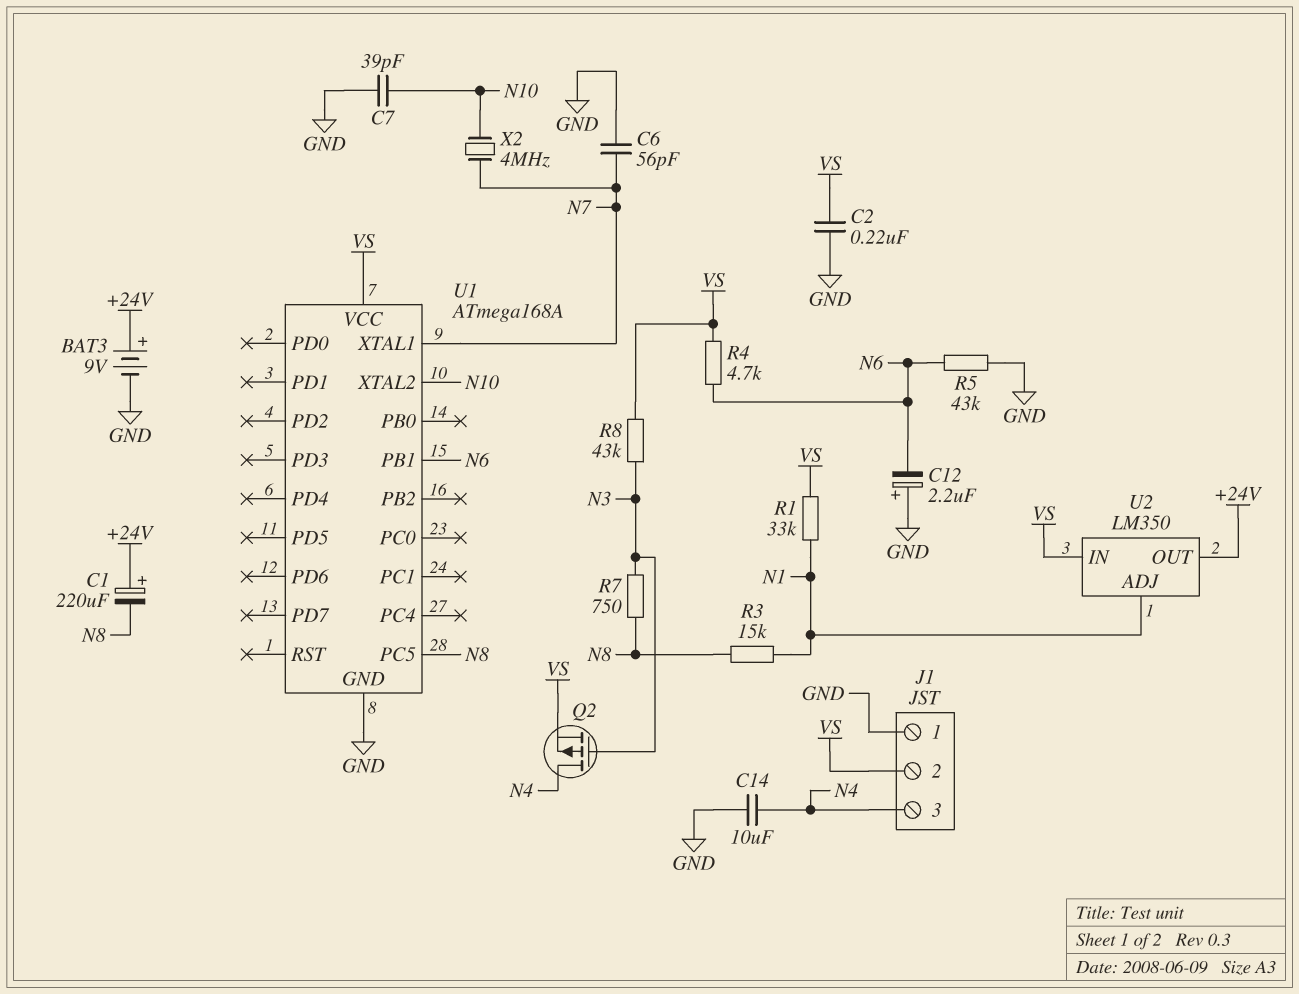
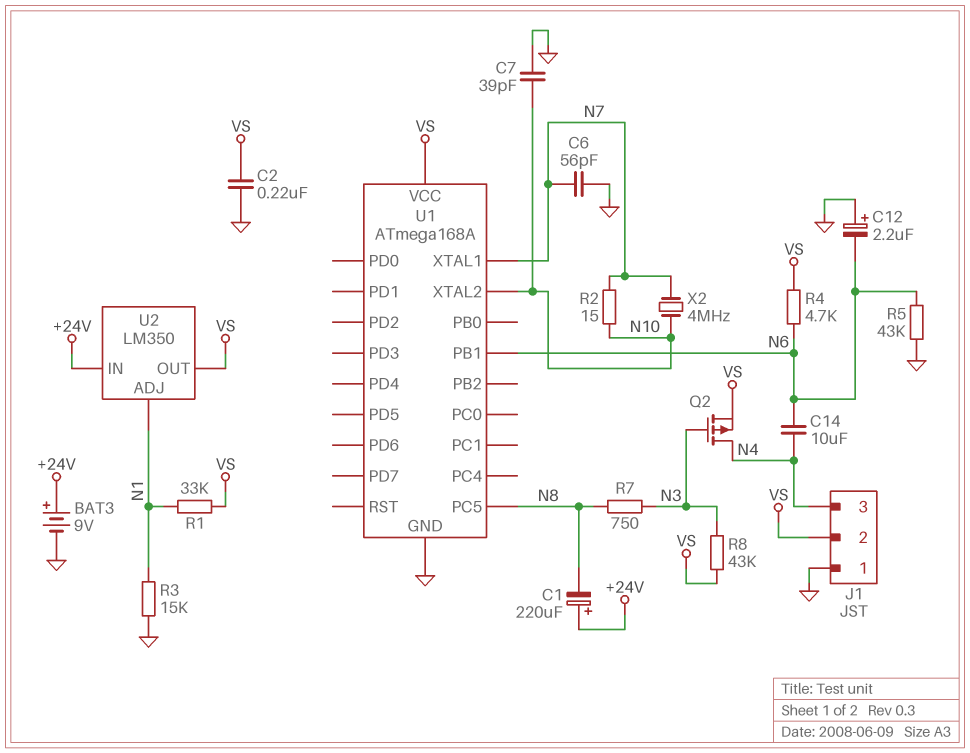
C14: 10uF (GND, N4) -> 10uF (N4, N6)
R2: none -> 15 (N7, N10)
R3: 15k (N1, N8) -> 15k (GND, N1)
U2 pin IN: VS -> +24V
U2 pin OUT: +24V -> VS

